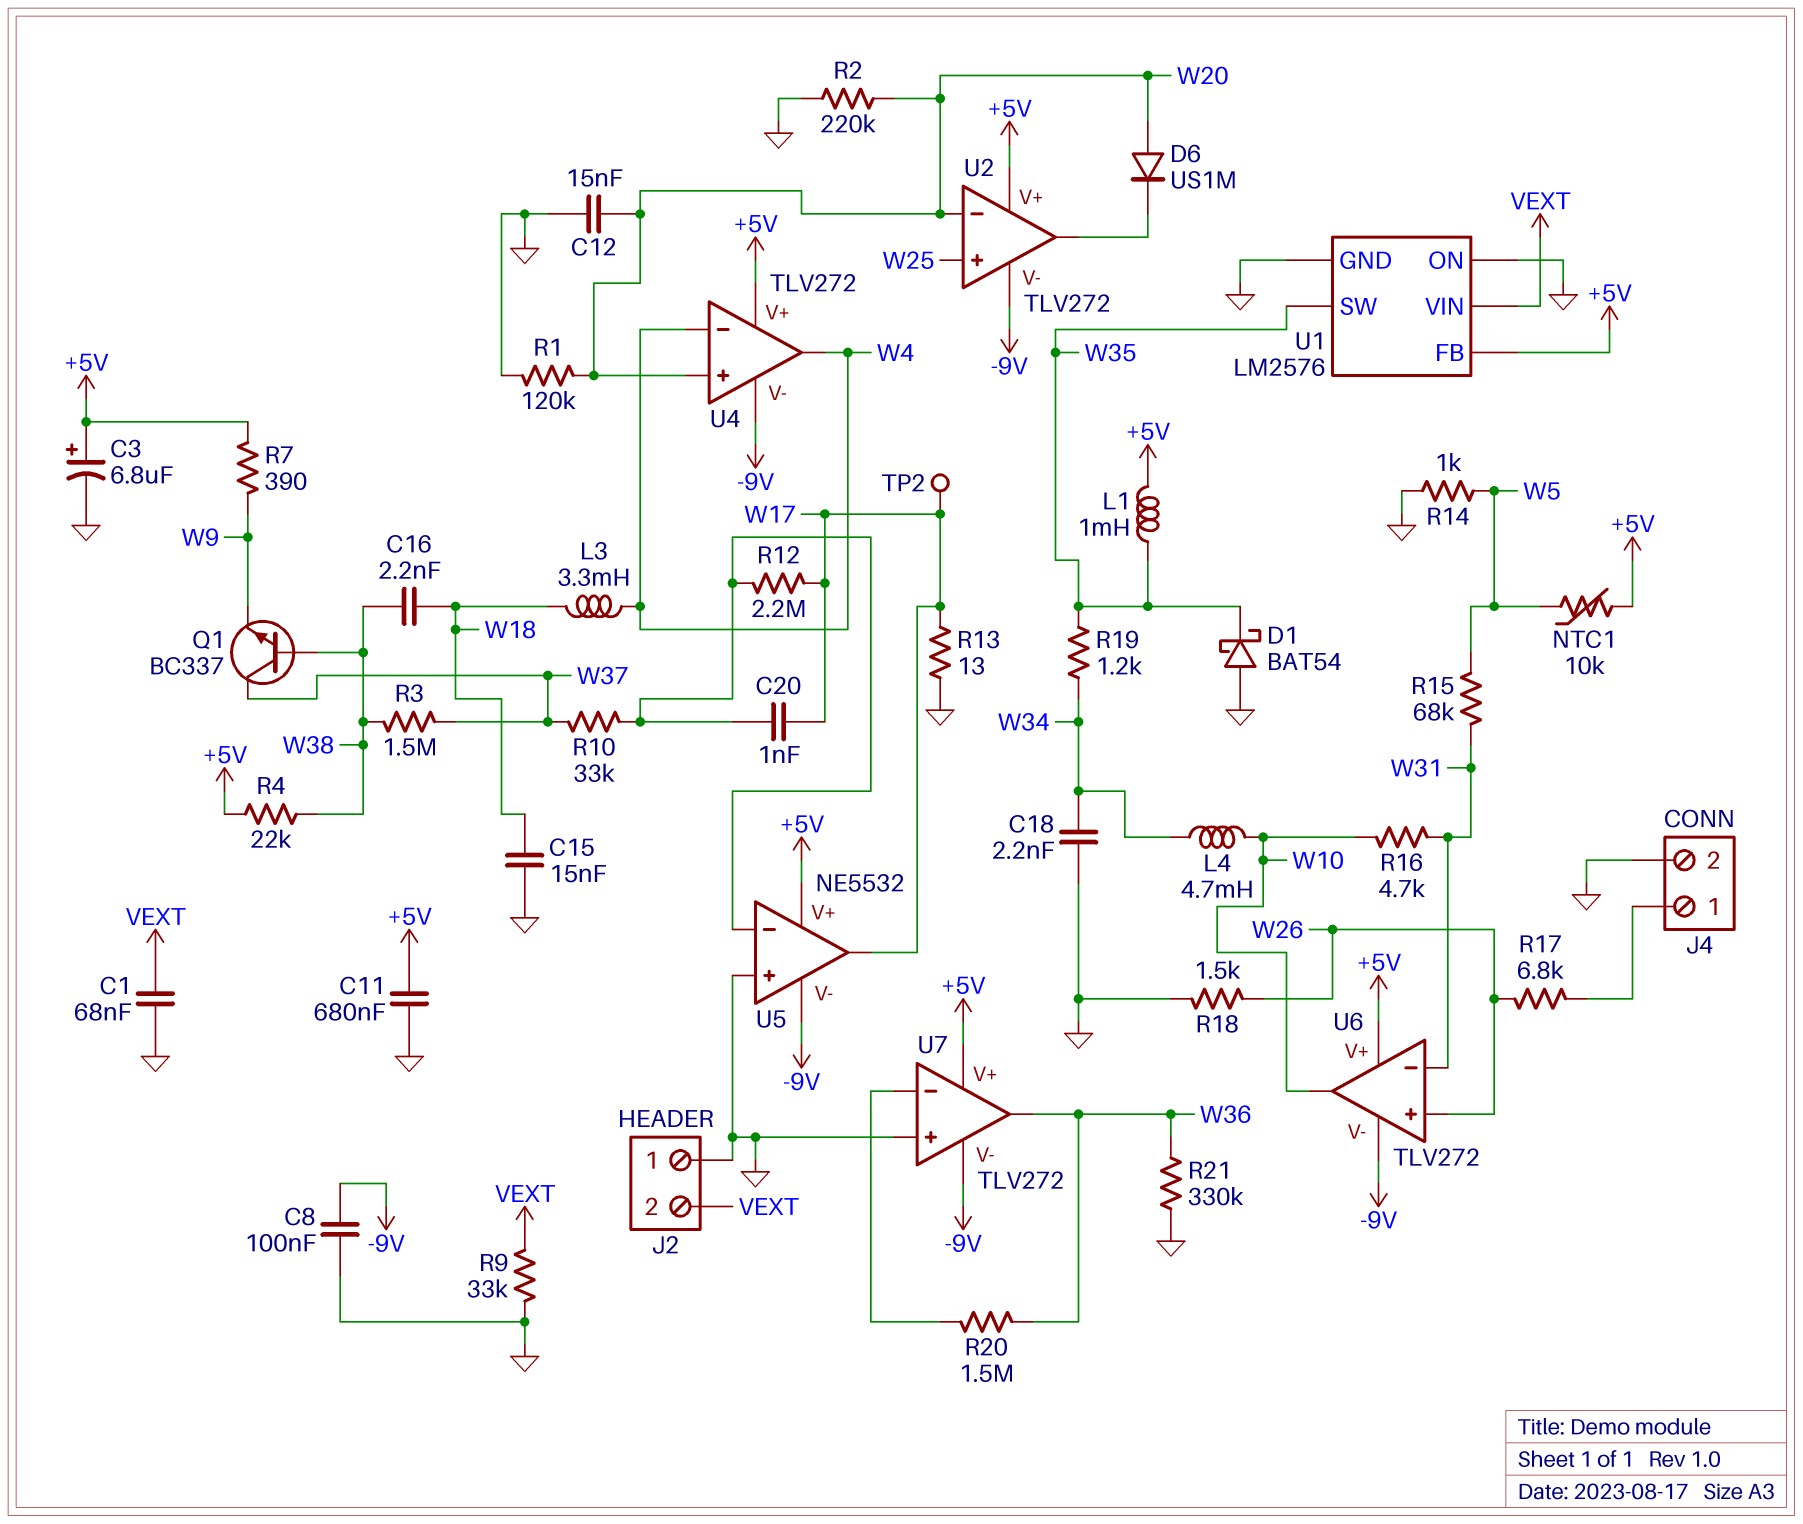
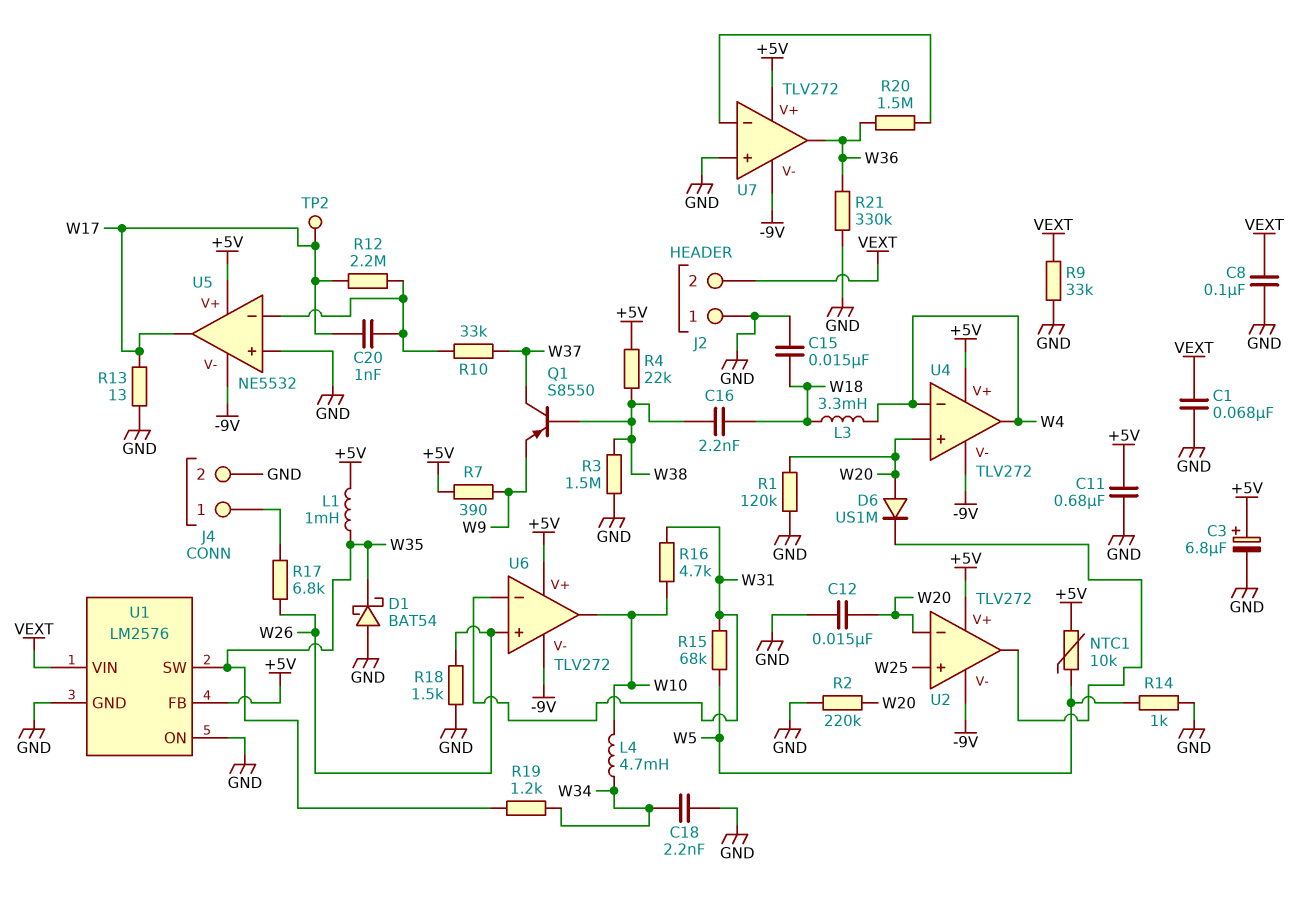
C8: 100nF (-9V, GND) -> 100nF (GND, VEXT)
Q1: NPN BC337 (B W38, C W37, E W9) -> PNP S8550 (B W38, C W37, E W9)
R3: 1.5M (W37, W38) -> 1.5M (GND, W38)

